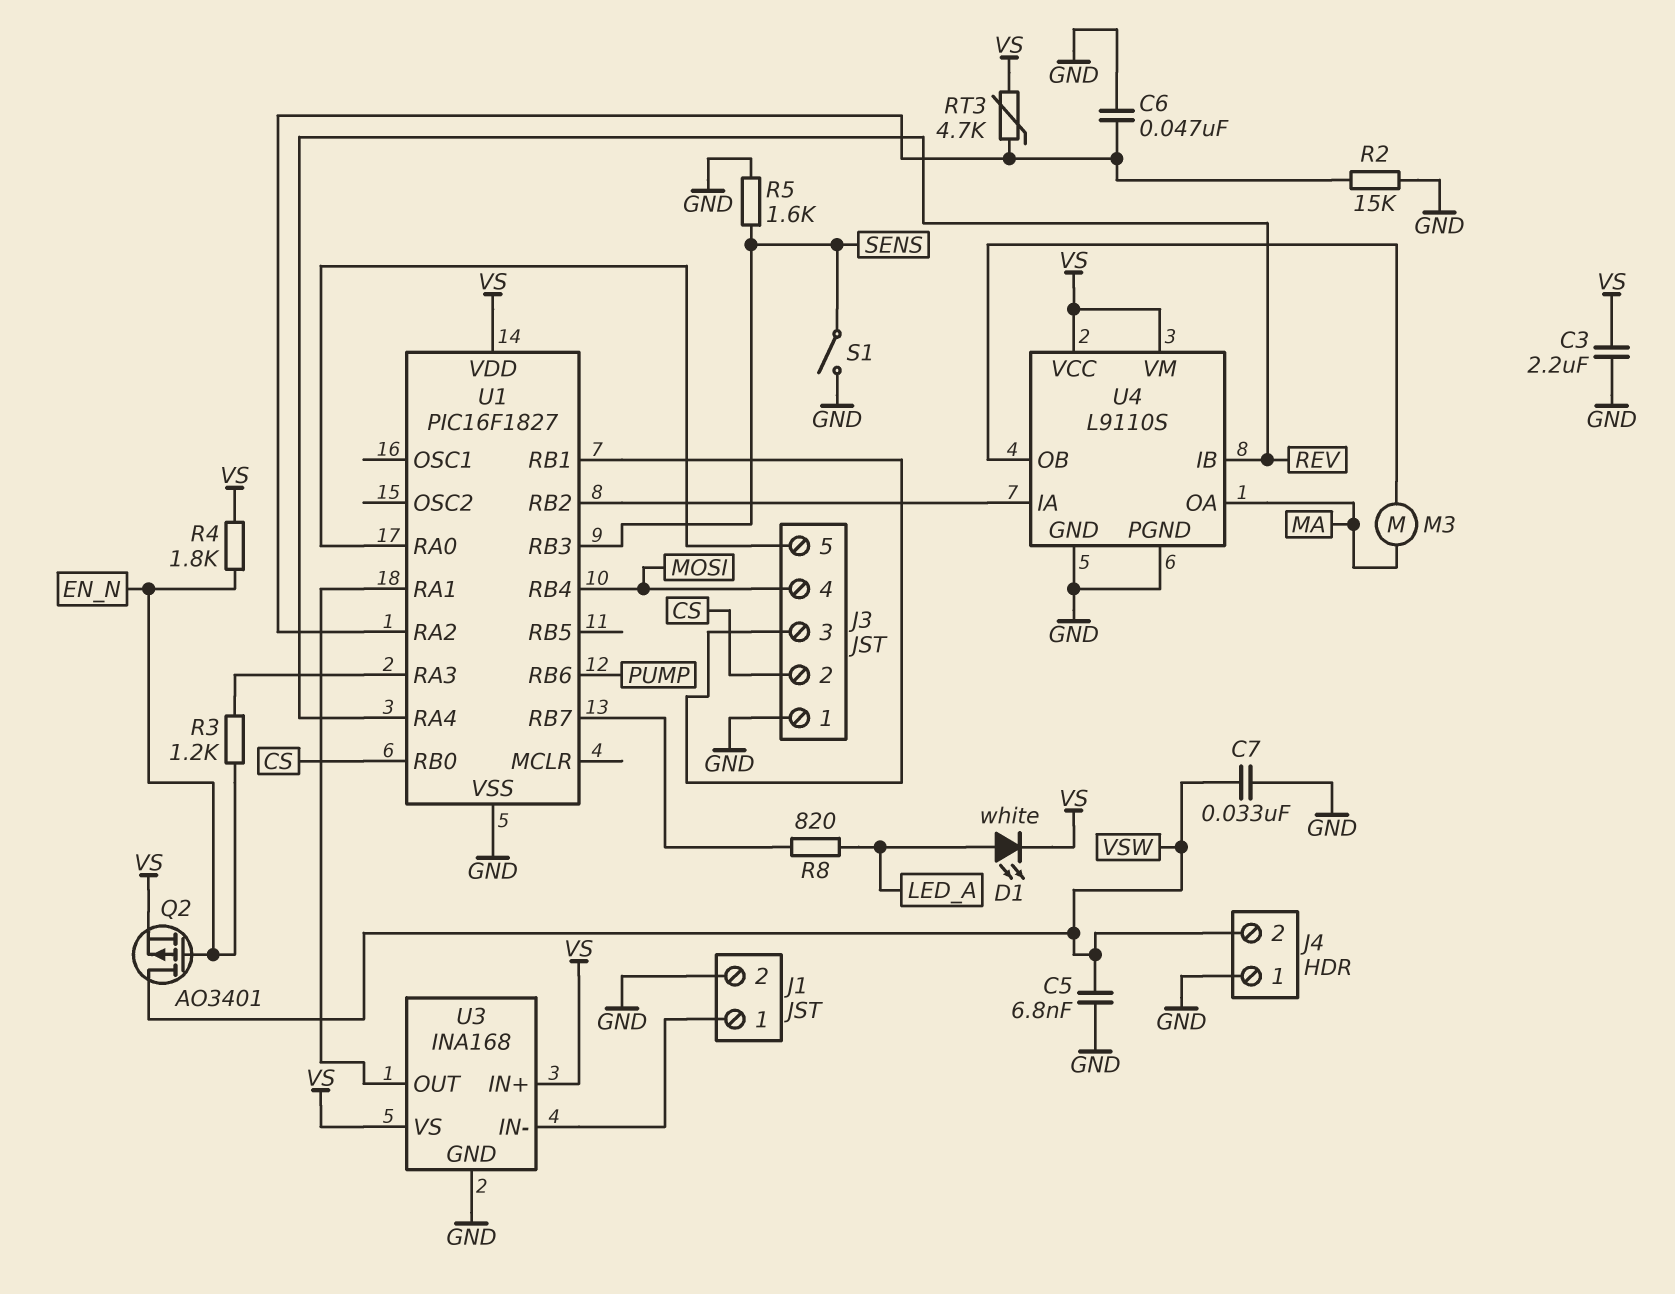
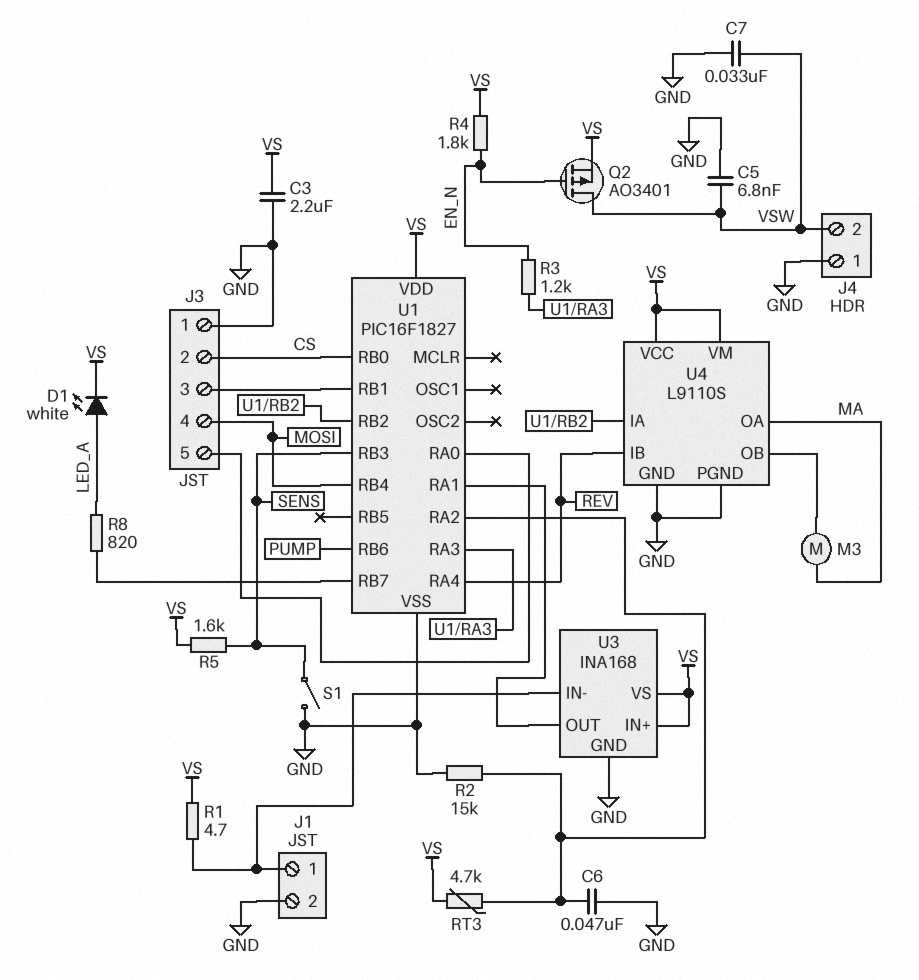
R1: none -> 4.7 (J1/1, VS)
R5: 1.6k (GND, SENS) -> 1.6k (SENS, VS)

